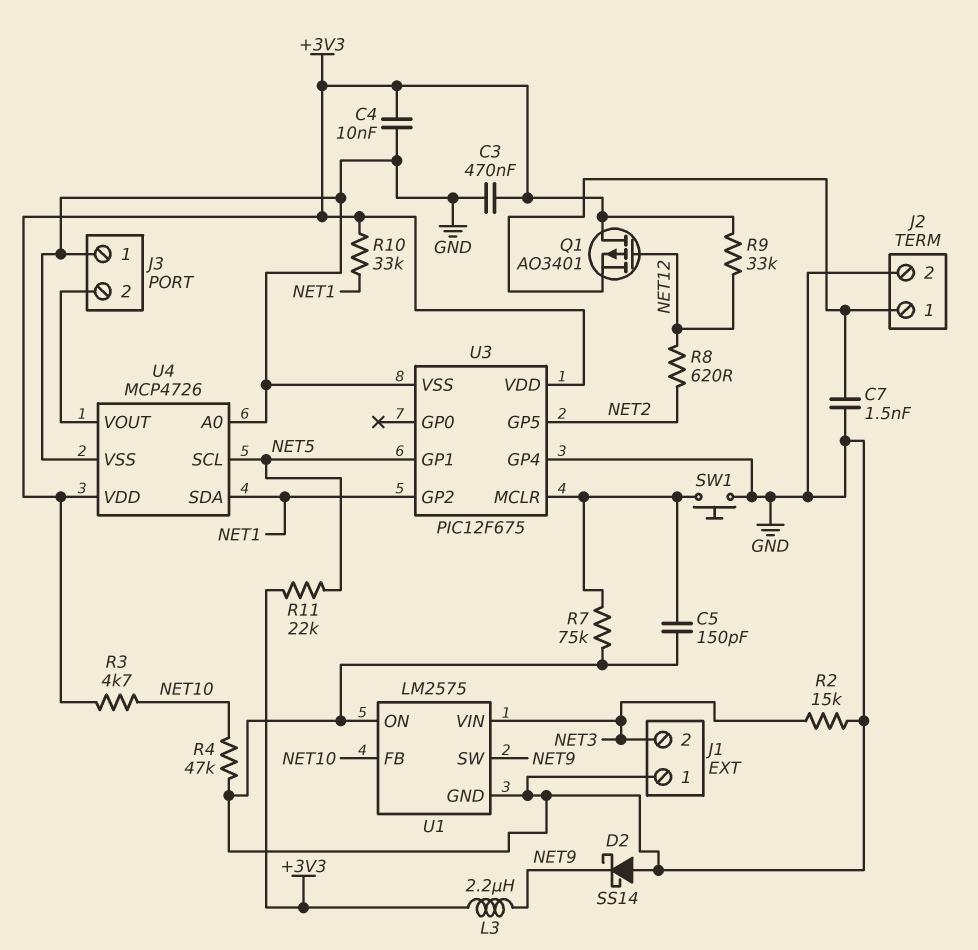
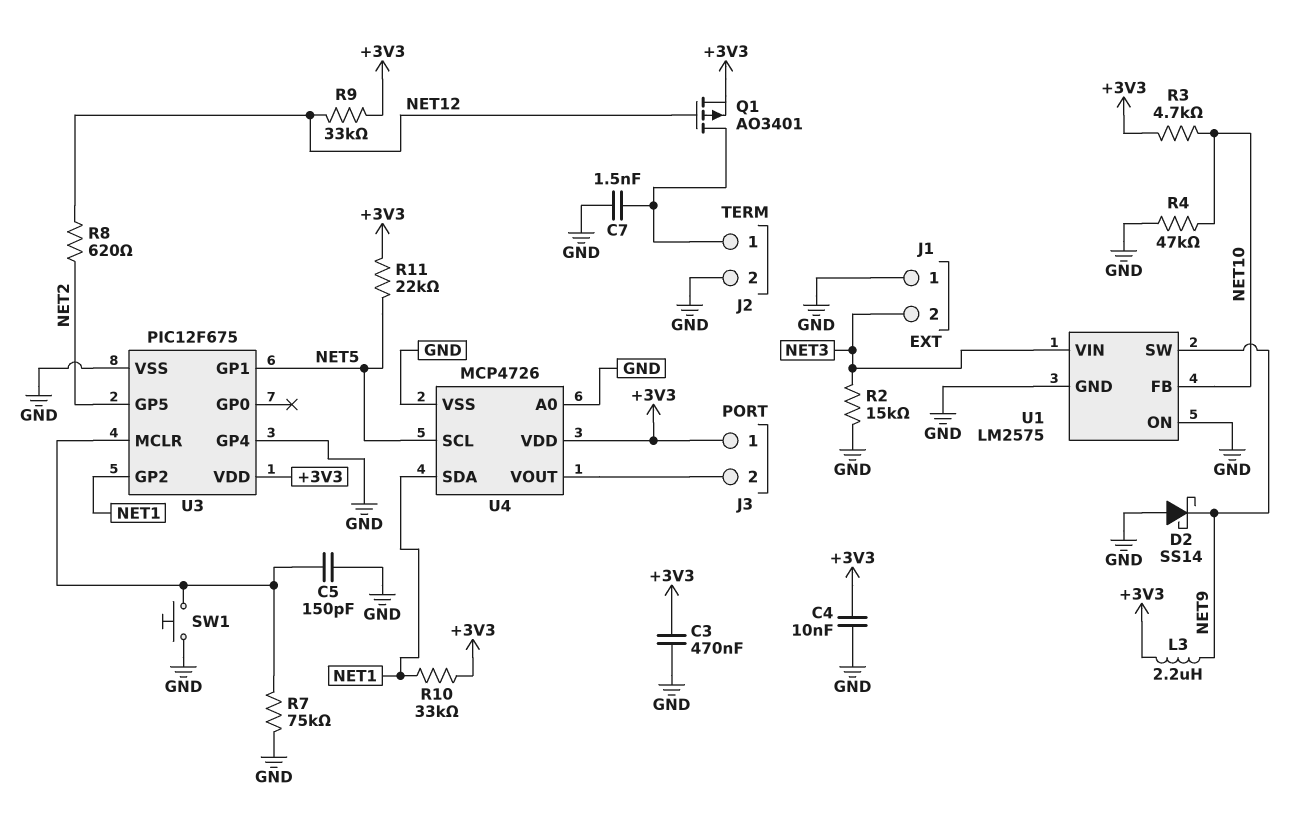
J3 pin 1: GND -> +3V3
Q1: PMOS AO3401 (G NET12, D +3V3, S J2/1) -> PMOS AO3401 (G NET12, D J2/1, S +3V3)

